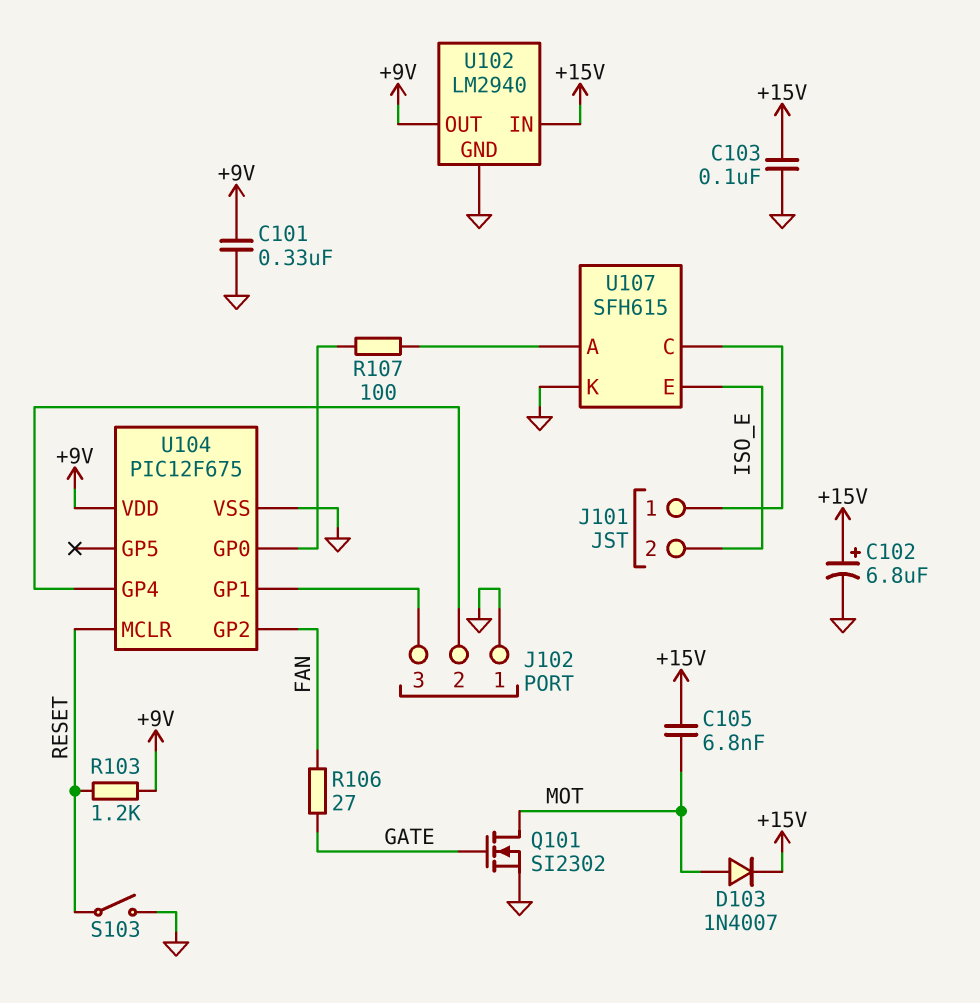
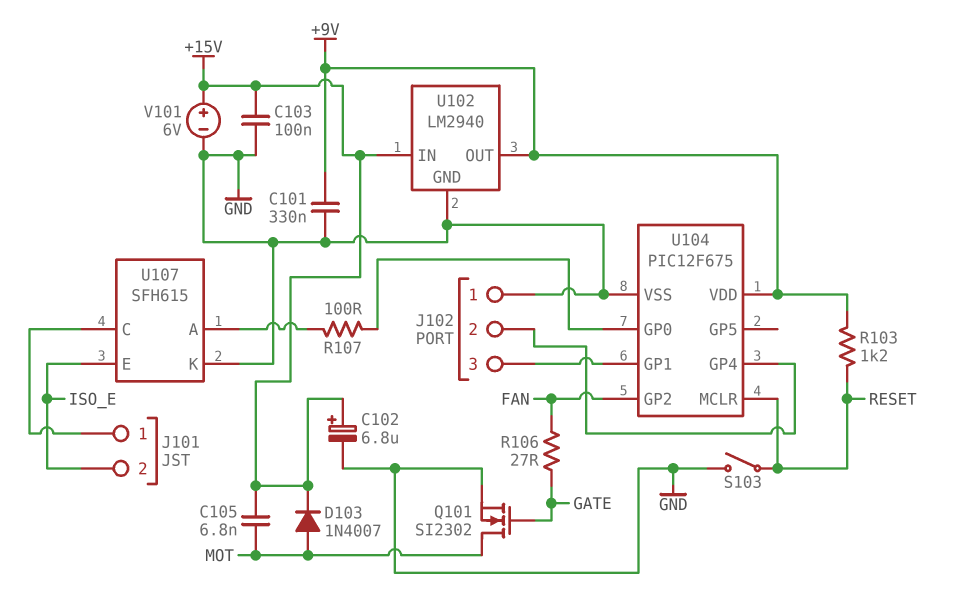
V101: none -> 6V (plus +15V, minus GND)

